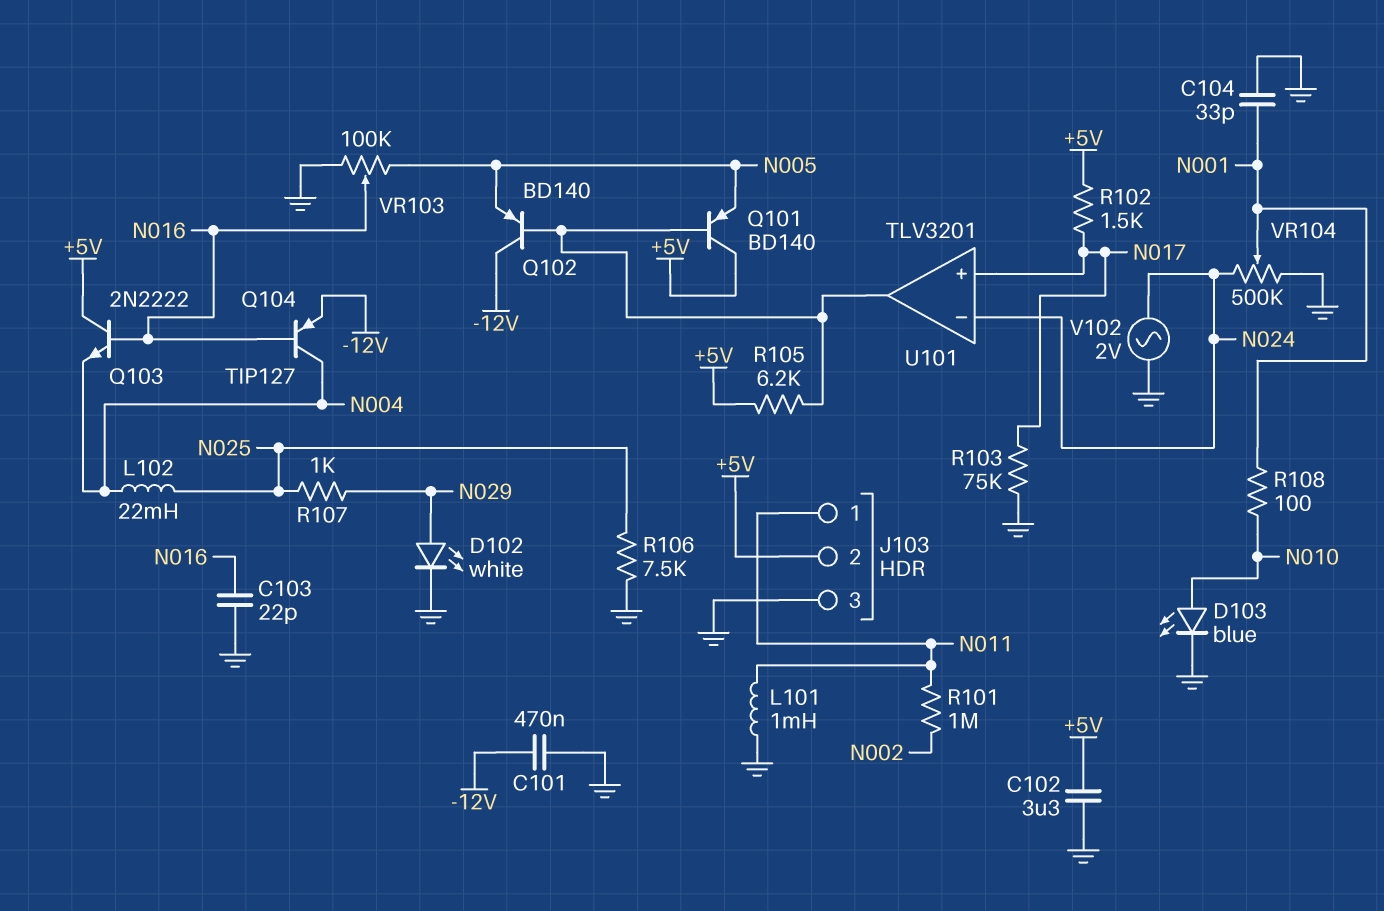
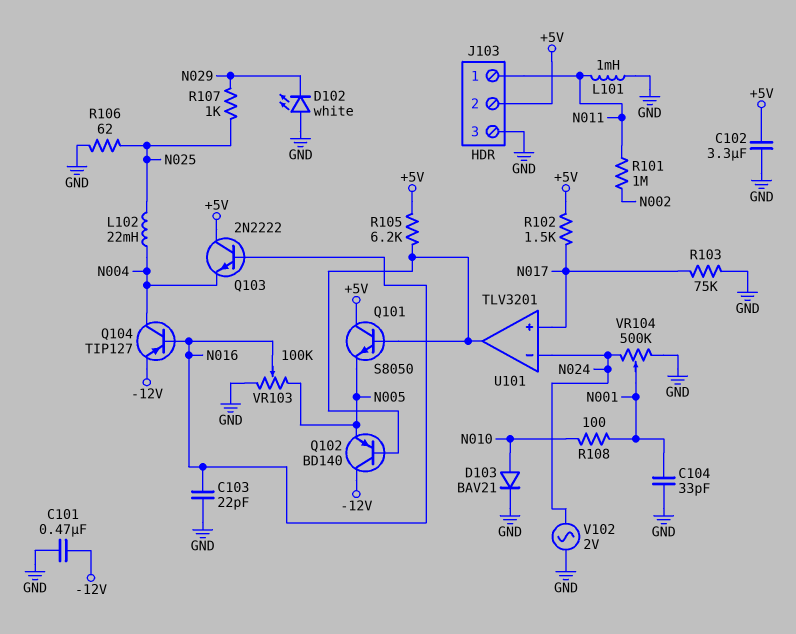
D102: LED white (A N029, K GND) -> LED white (A GND, K N029)
D103: LED blue (A N010, K GND) -> diode BAV21 (A N010, K GND)
Q101: PNP BD140 (B U101/out, C +5V, E N005) -> NPN S8050 (B U101/out, C +5V, E N005)
R106: 7.5k (GND, N025) -> 62 (GND, N025)

